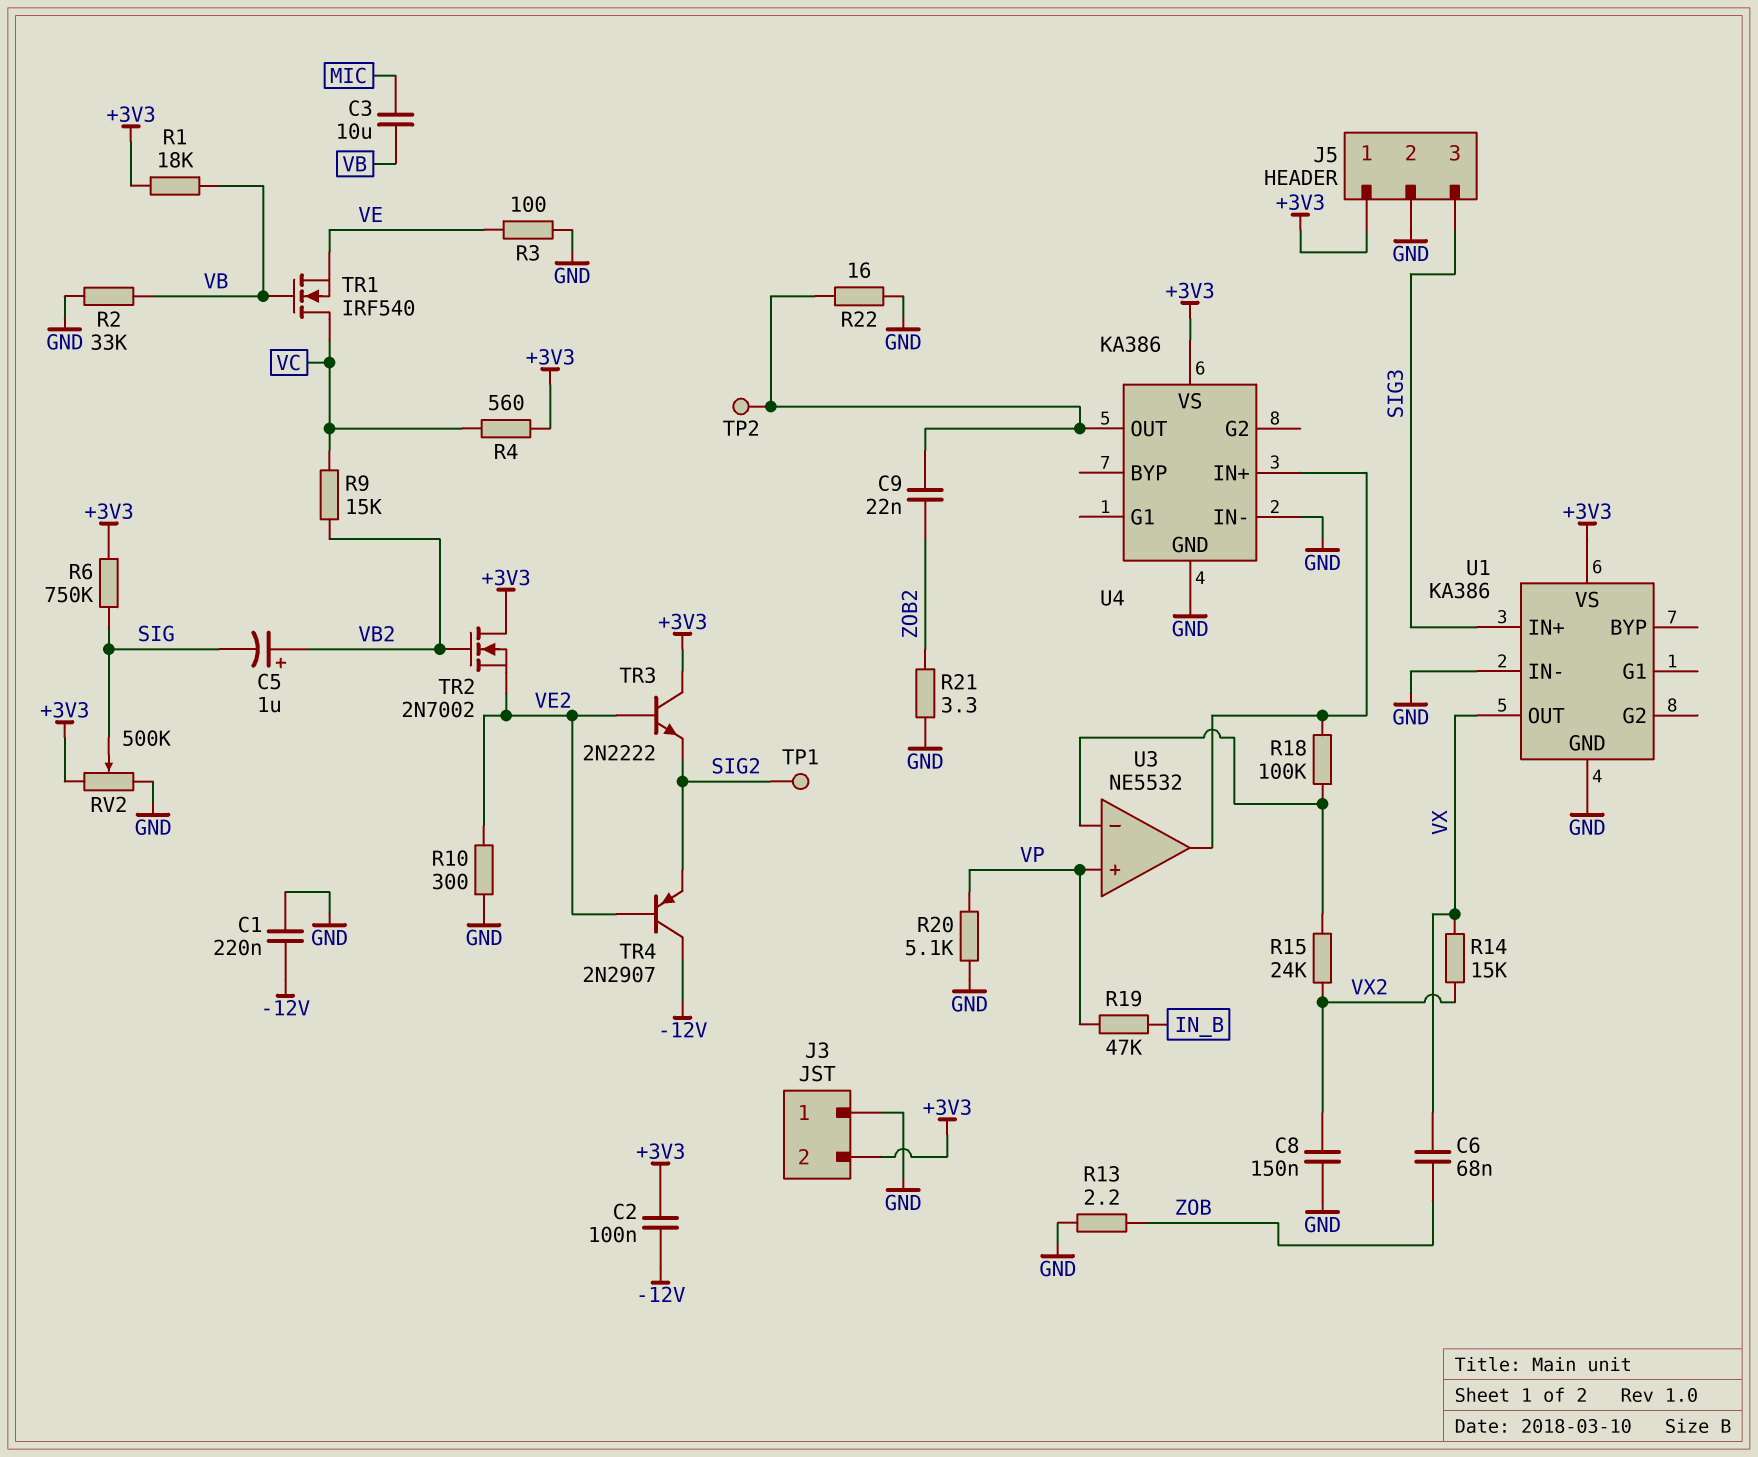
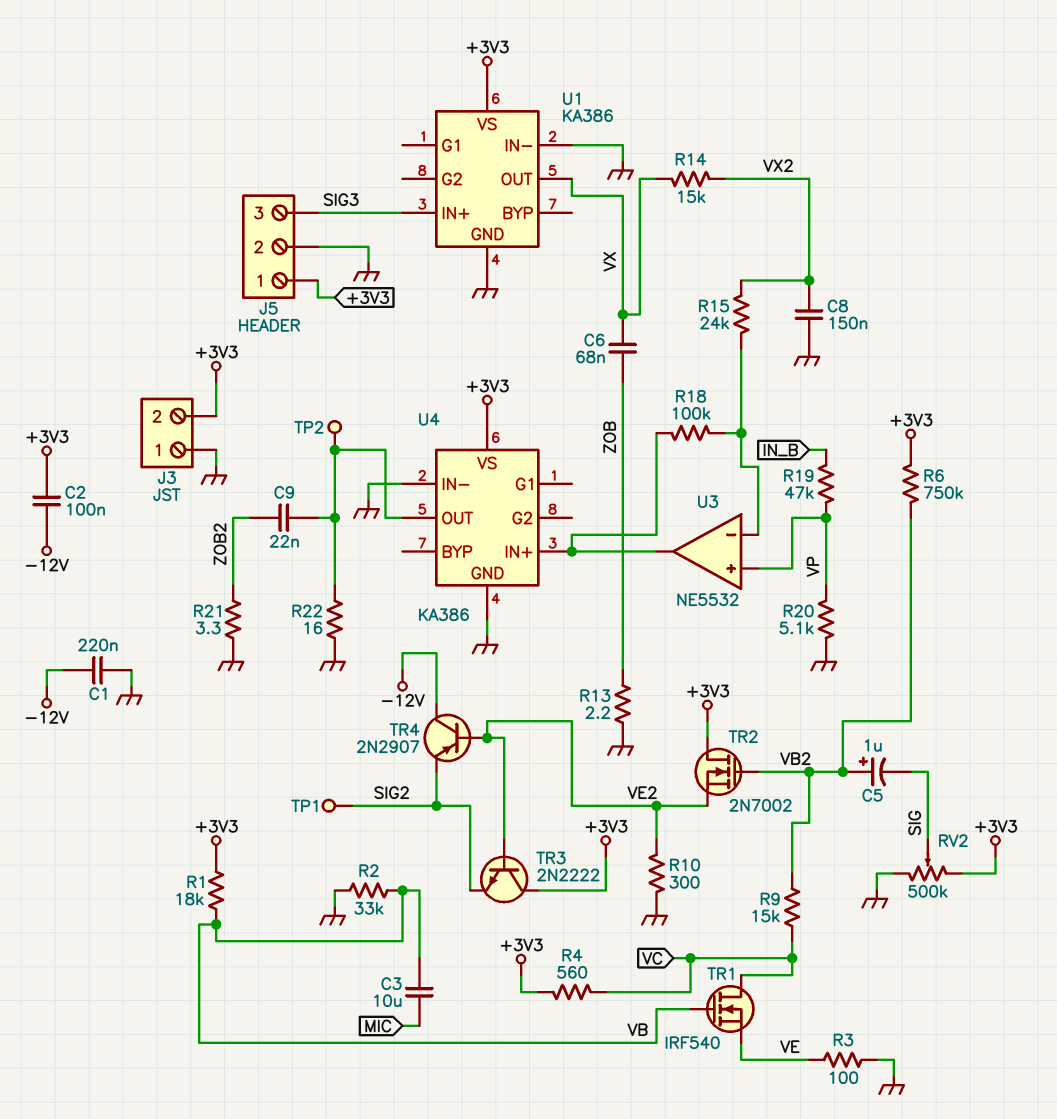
R6: 750k (+3V3, SIG) -> 750k (+3V3, VB2)

